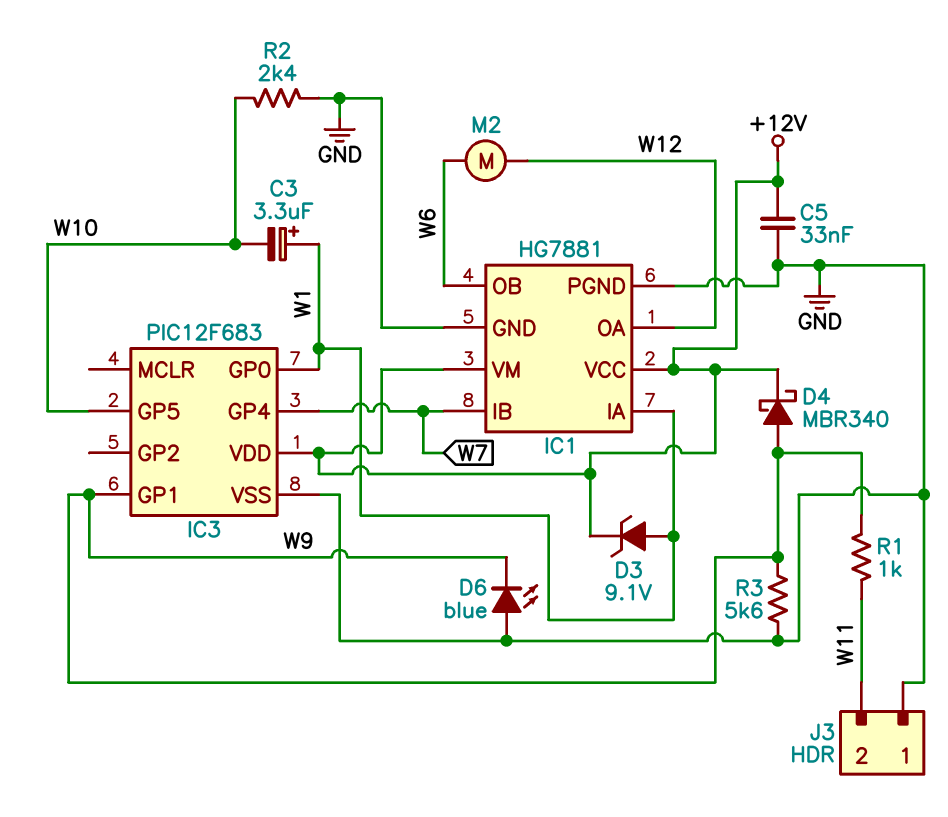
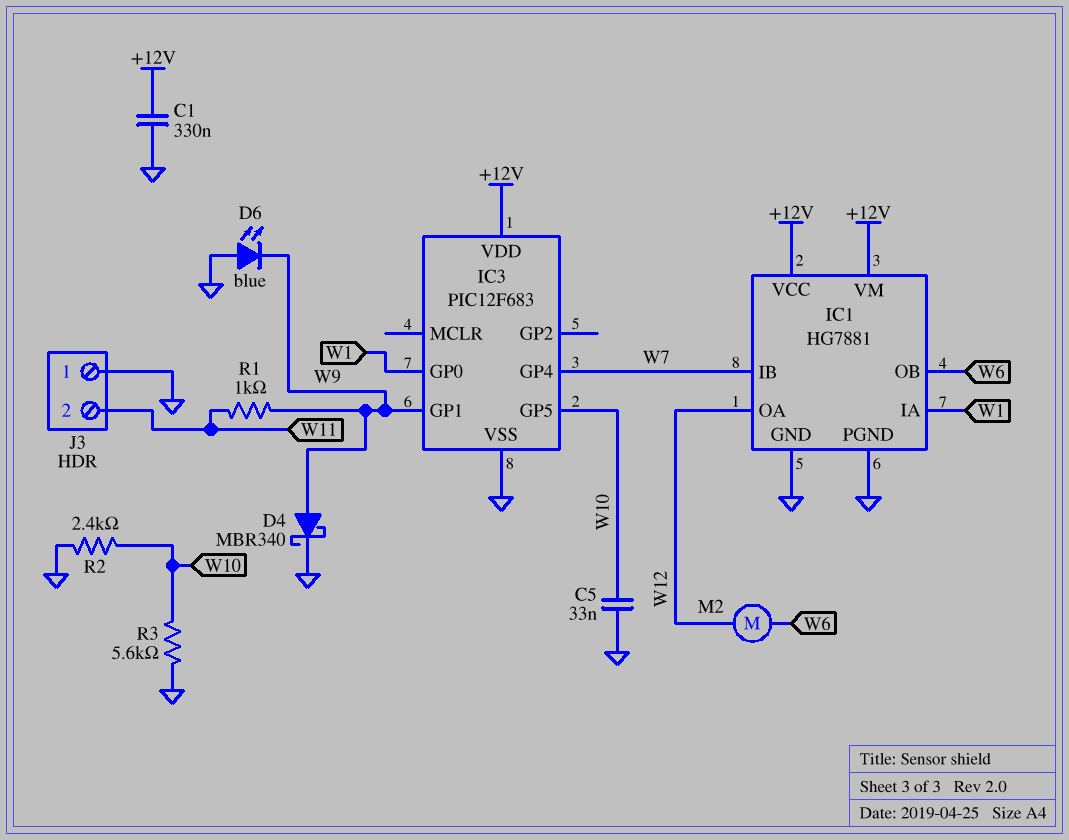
C1: none -> 330nF (+12V, GND)
C3: 3.3uF (plus W1, minus W10) -> none
C5: 33nF (+12V, GND) -> 33nF (GND, W10)
D3: zener 9.1V (A W1, K +12V) -> none
D4: schottky MBR340 (A W9, K +12V) -> schottky MBR340 (A W9, K GND)
R3: 5.6k (GND, W9) -> 5.6k (GND, W10)

